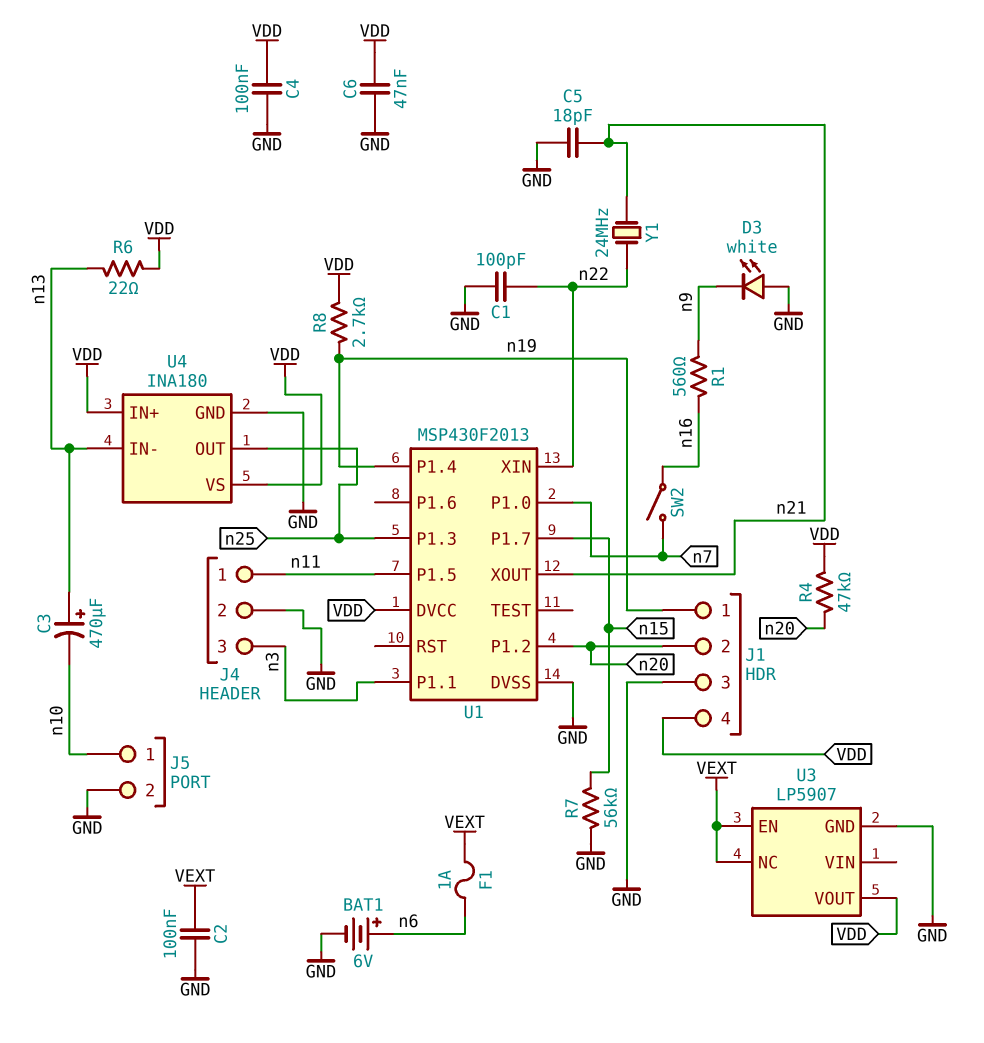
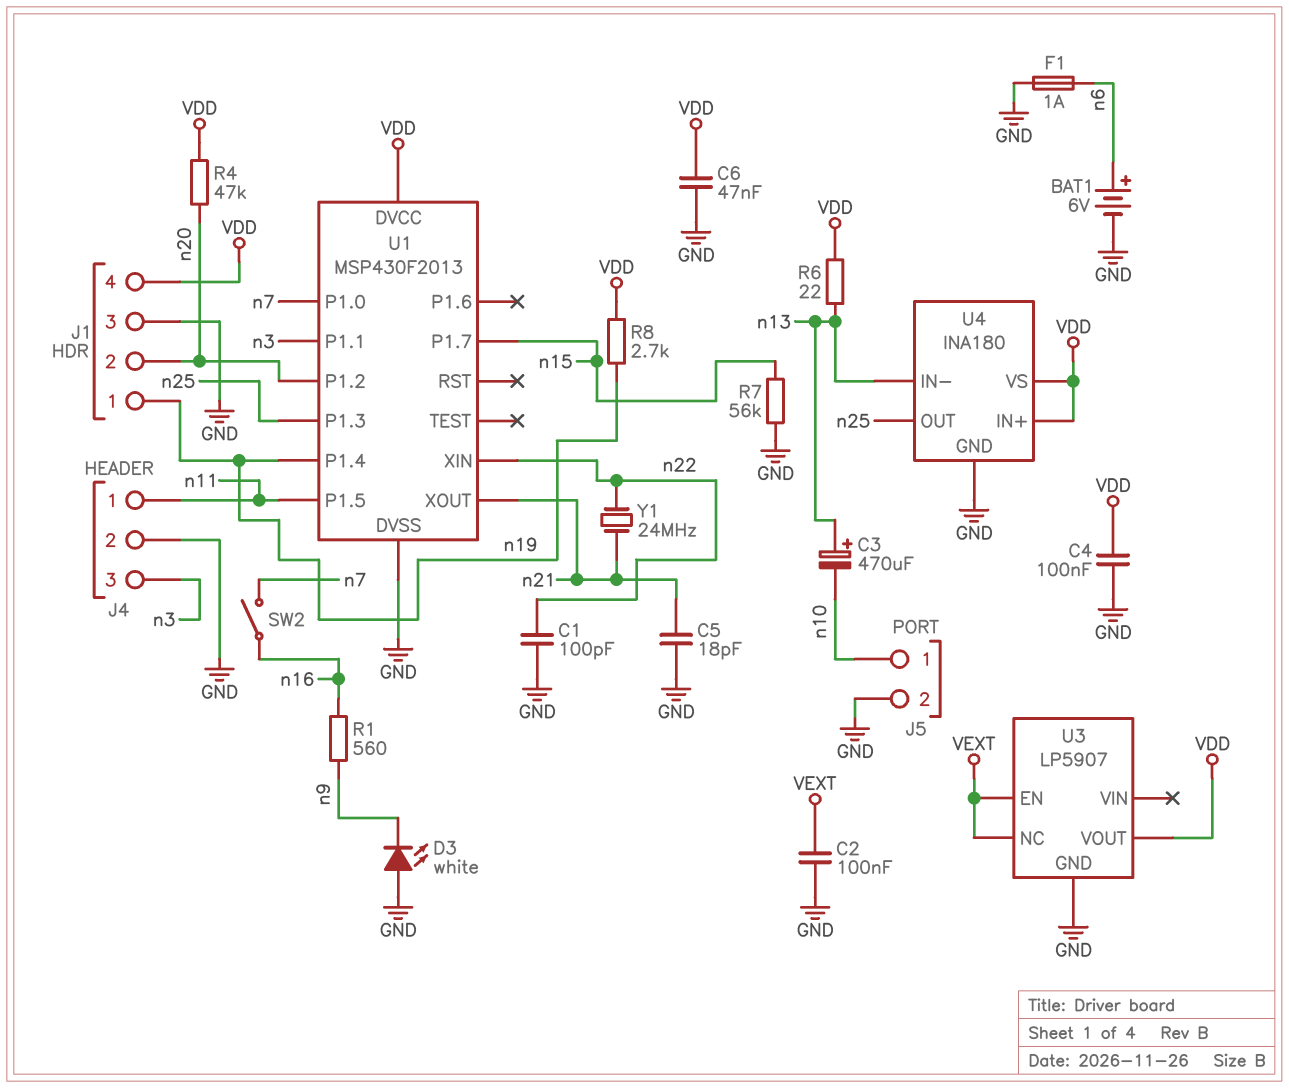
F1: 1A (VEXT, n6) -> 1A (GND, n6)

